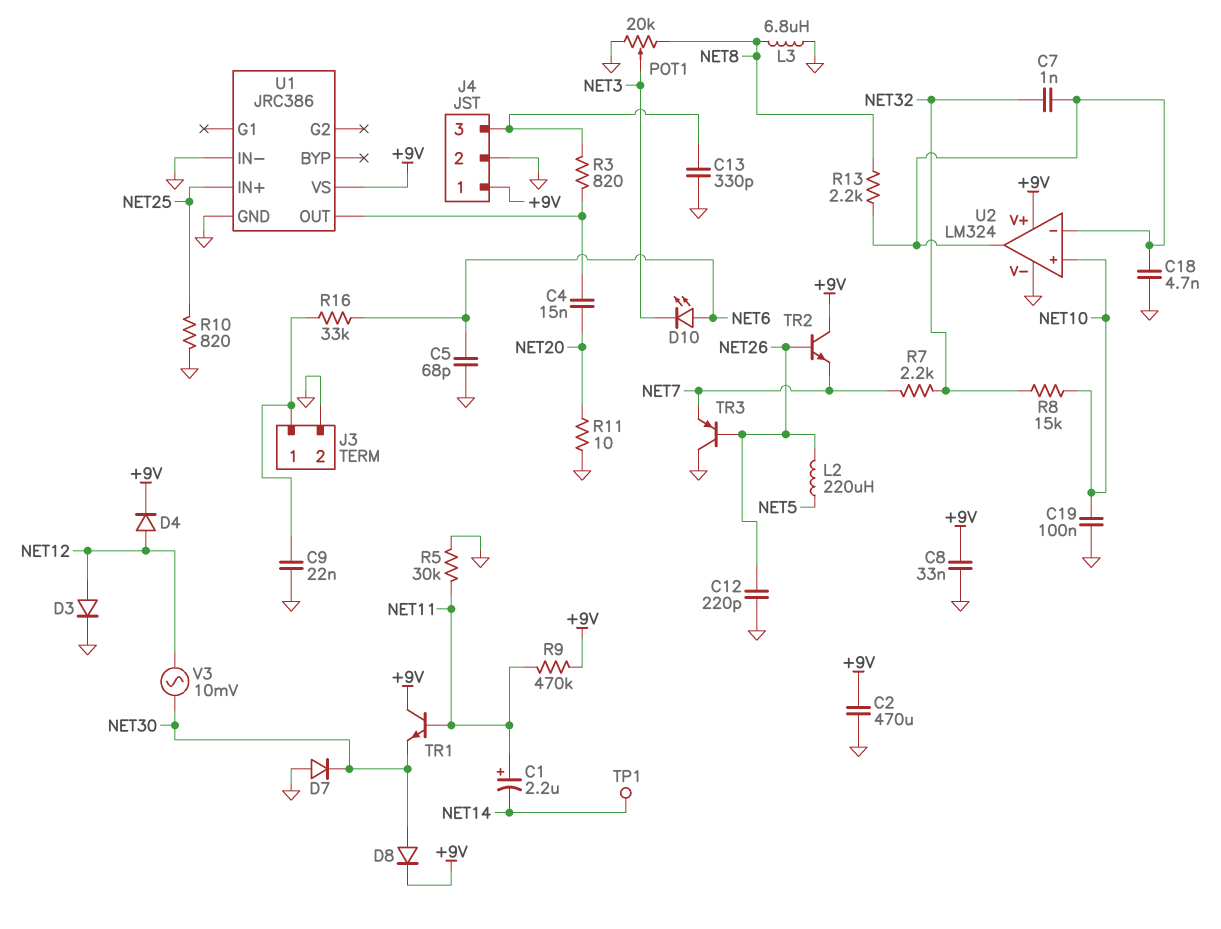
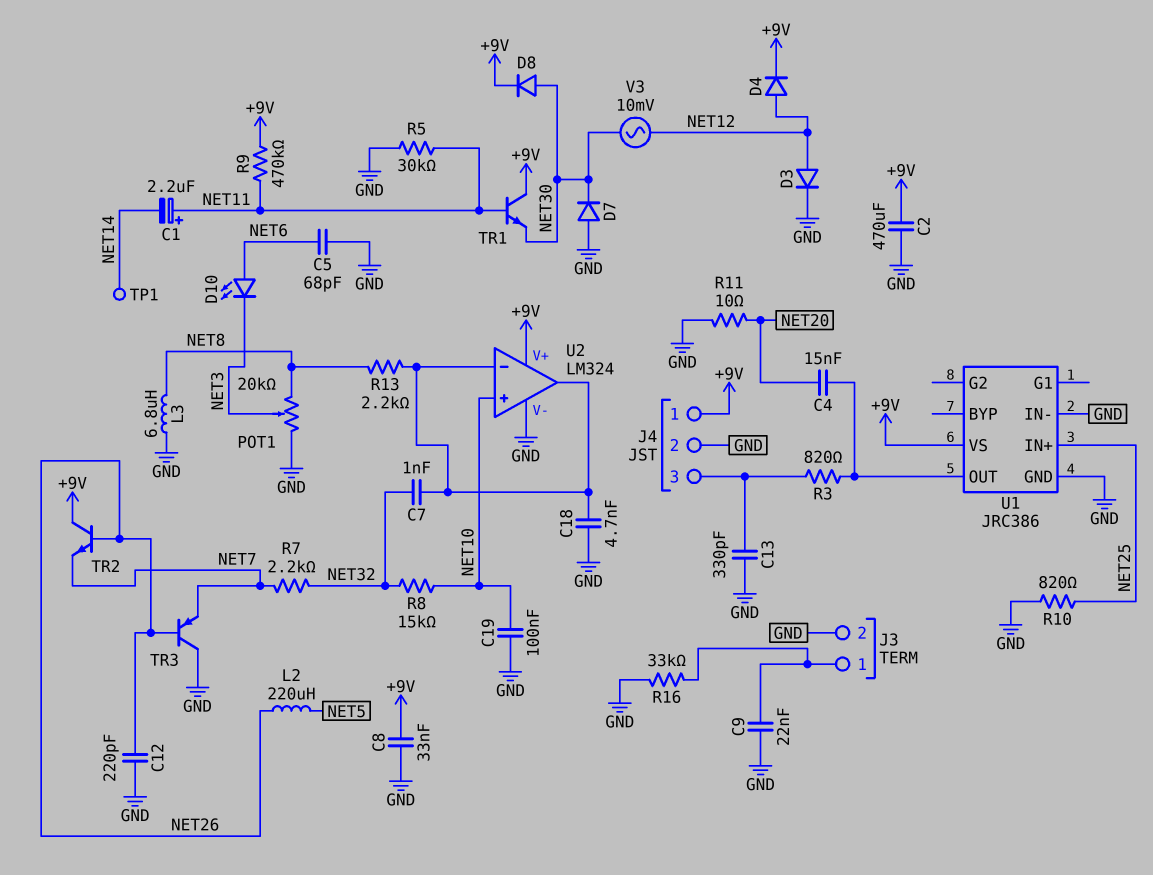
R16: 33k (J3/1, NET6) -> 33k (GND, J3/1)

